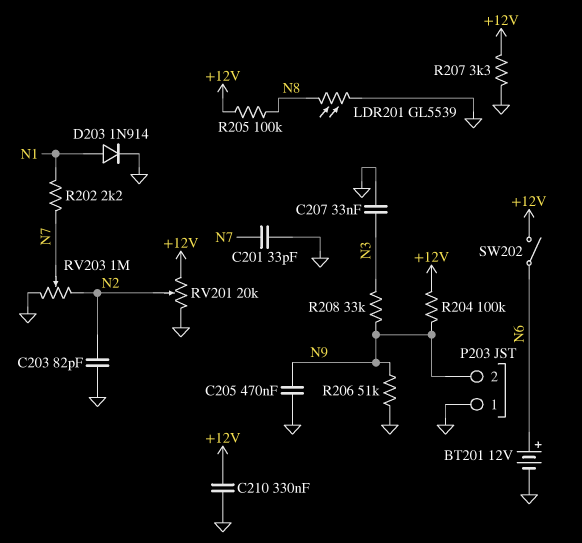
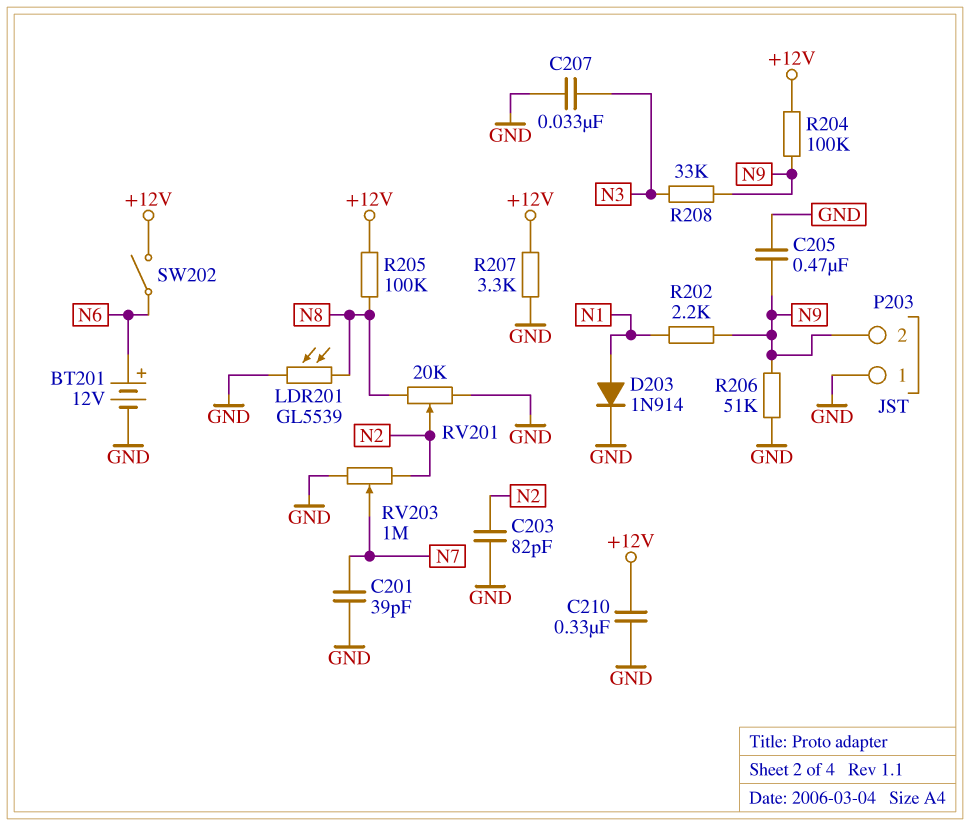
C201: 33pF (GND, N7) -> 39pF (GND, N7)
R202: 2.2k (N1, N7) -> 2.2k (N1, N9)
RV201: 20k (+12V, GND, wiper N2) -> 20k (GND, N8, wiper N2)

